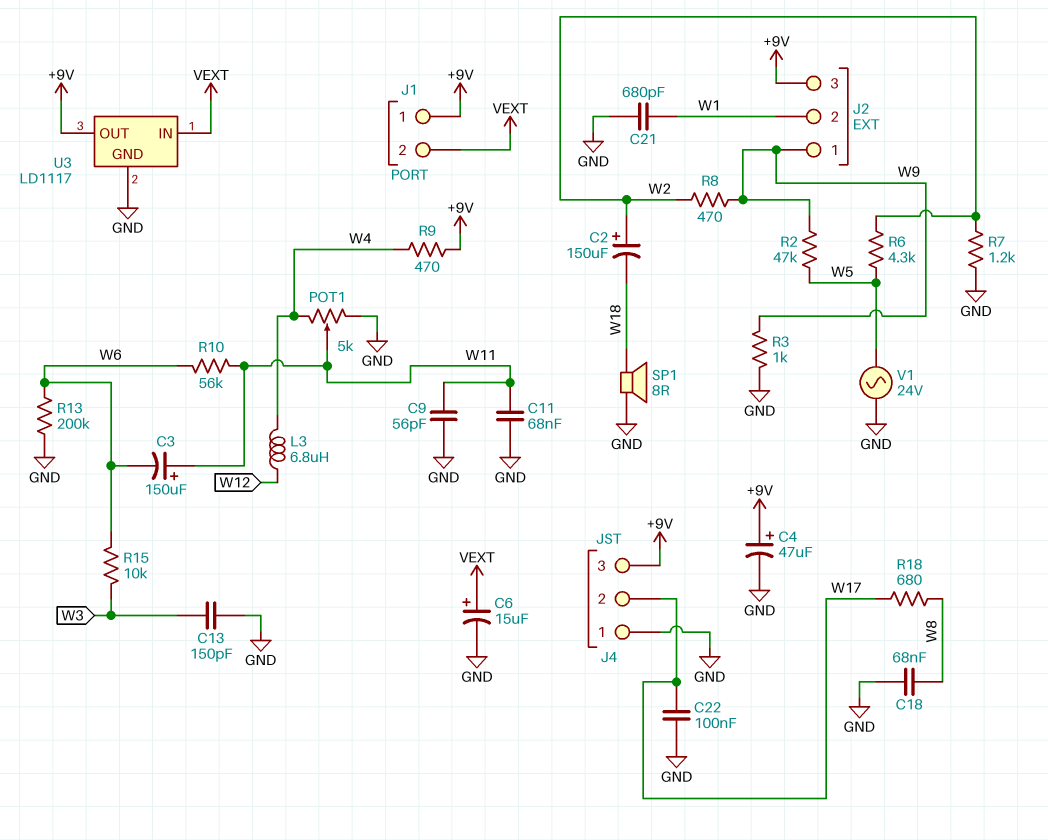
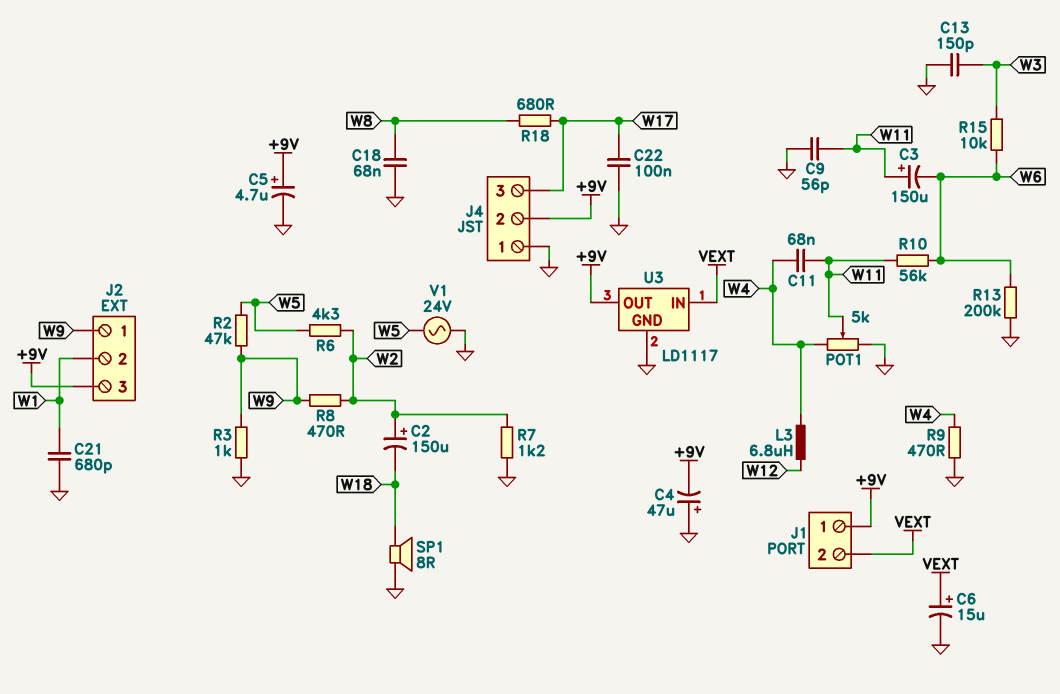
C4: 47uF (plus +9V, minus GND) -> 47uF (plus GND, minus +9V)
C5: none -> 4.7uF (plus +9V, minus GND)
C11: 68nF (GND, W11) -> 68nF (W4, W11)
J4 pin 2: W17 -> +9V
J4 pin 3: +9V -> W17
R9: 470 (+9V, W4) -> 470 (GND, W4)

